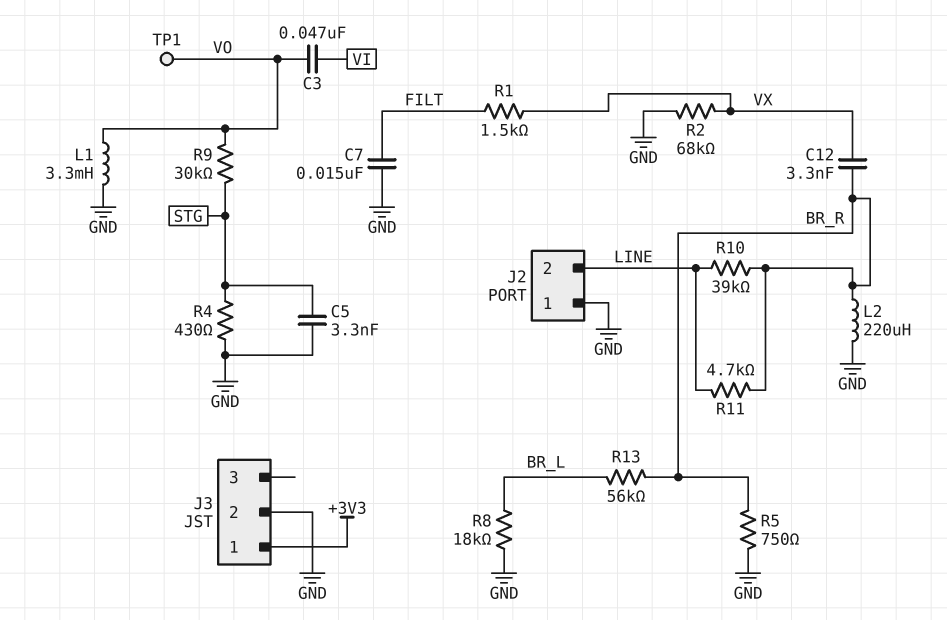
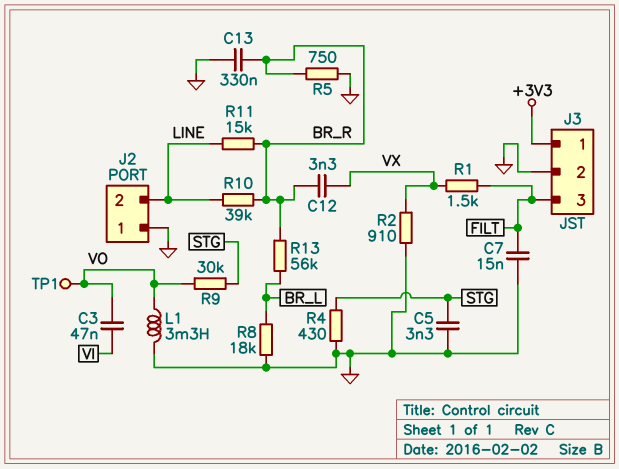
C13: none -> 330nF (BR_R, GND)
J3 pin 3: none -> FILT
L2: 220uH (BR_R, GND) -> none
R2: 68k (GND, VX) -> 910 (GND, VX)
R11: 4.7k (BR_R, LINE) -> 15k (BR_R, LINE)

